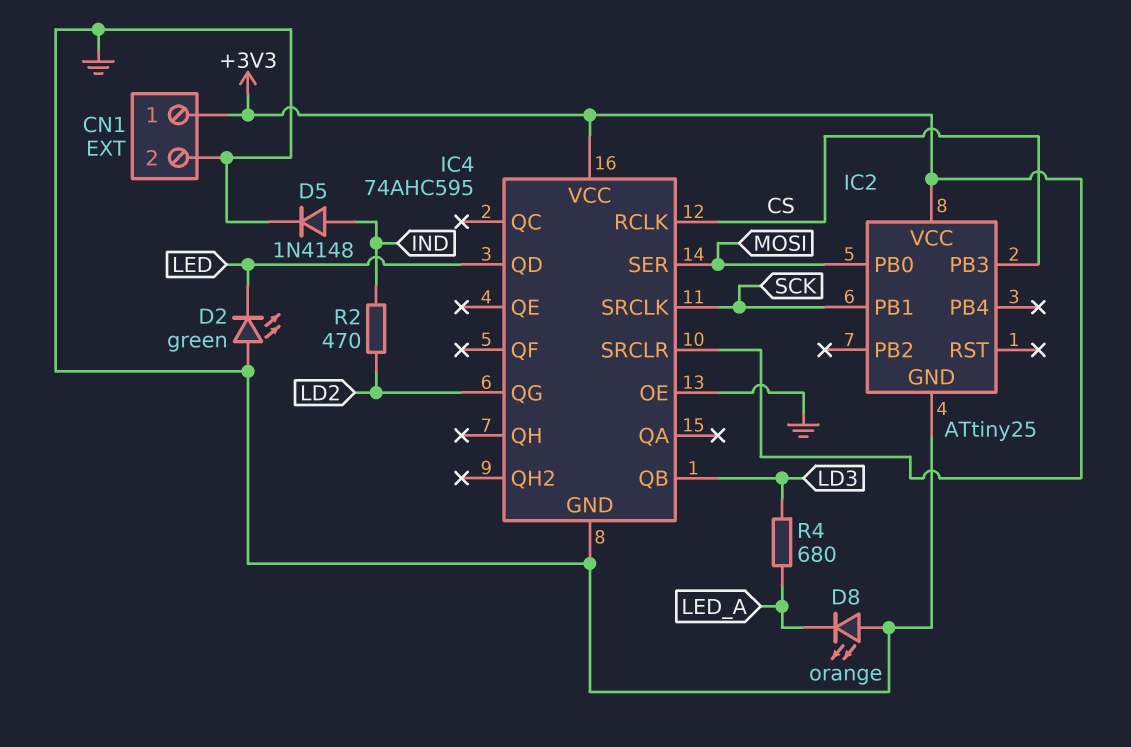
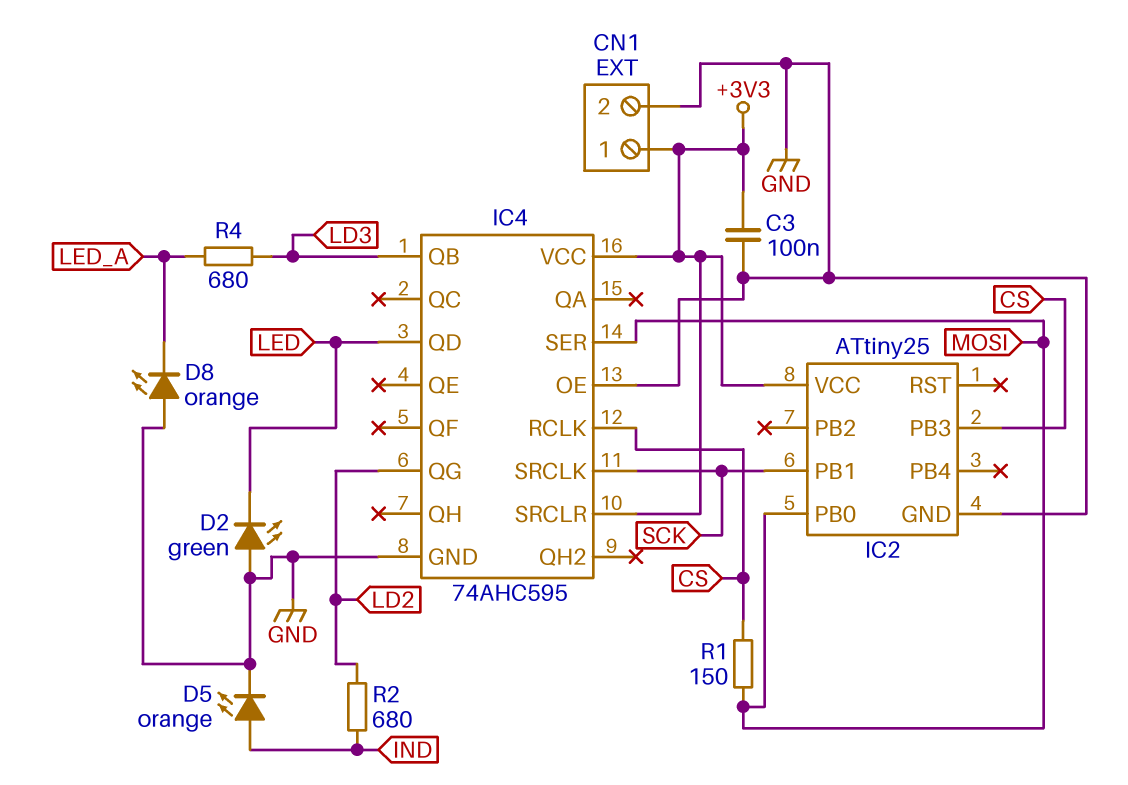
C3: none -> 100nF (+3V3, GND)
D5: diode 1N4148 (A IND, K GND) -> LED orange (A IND, K GND)
R1: none -> 150 (CS, MOSI)
R2: 470 (IND, LD2) -> 680 (IND, LD2)

